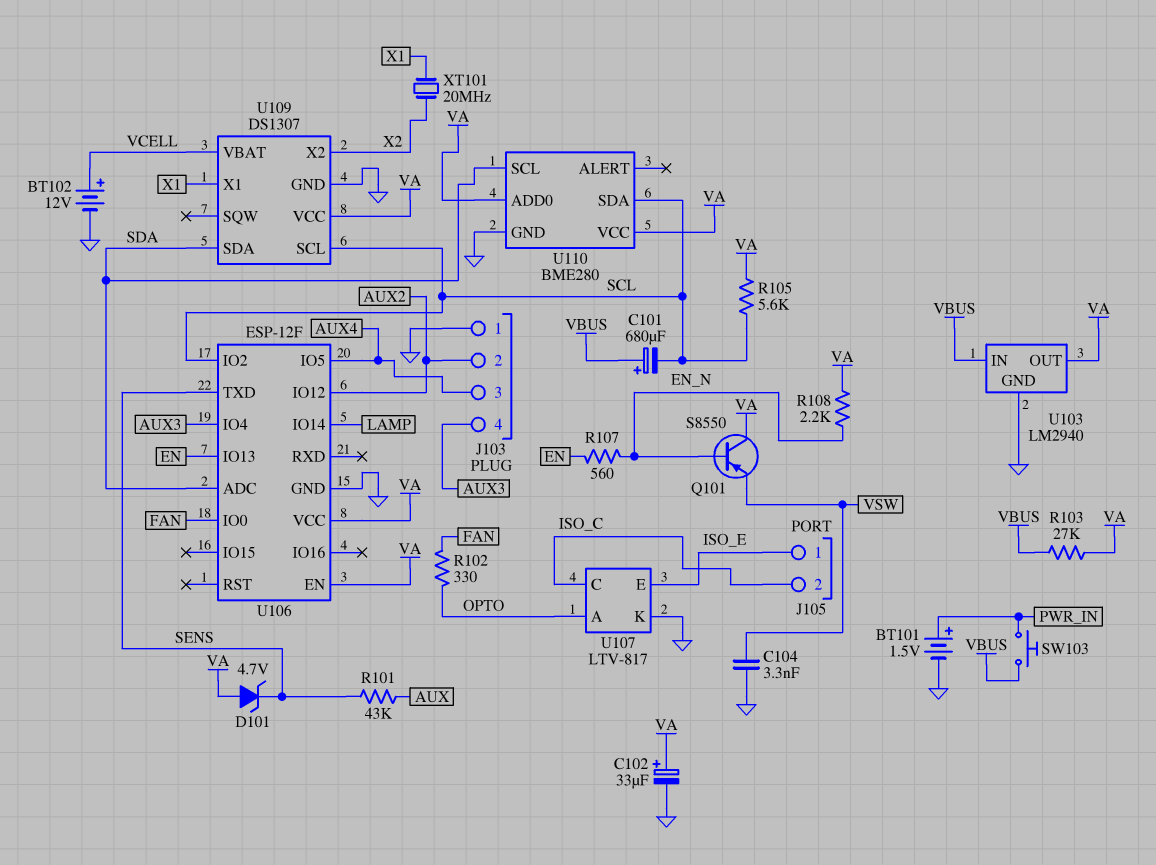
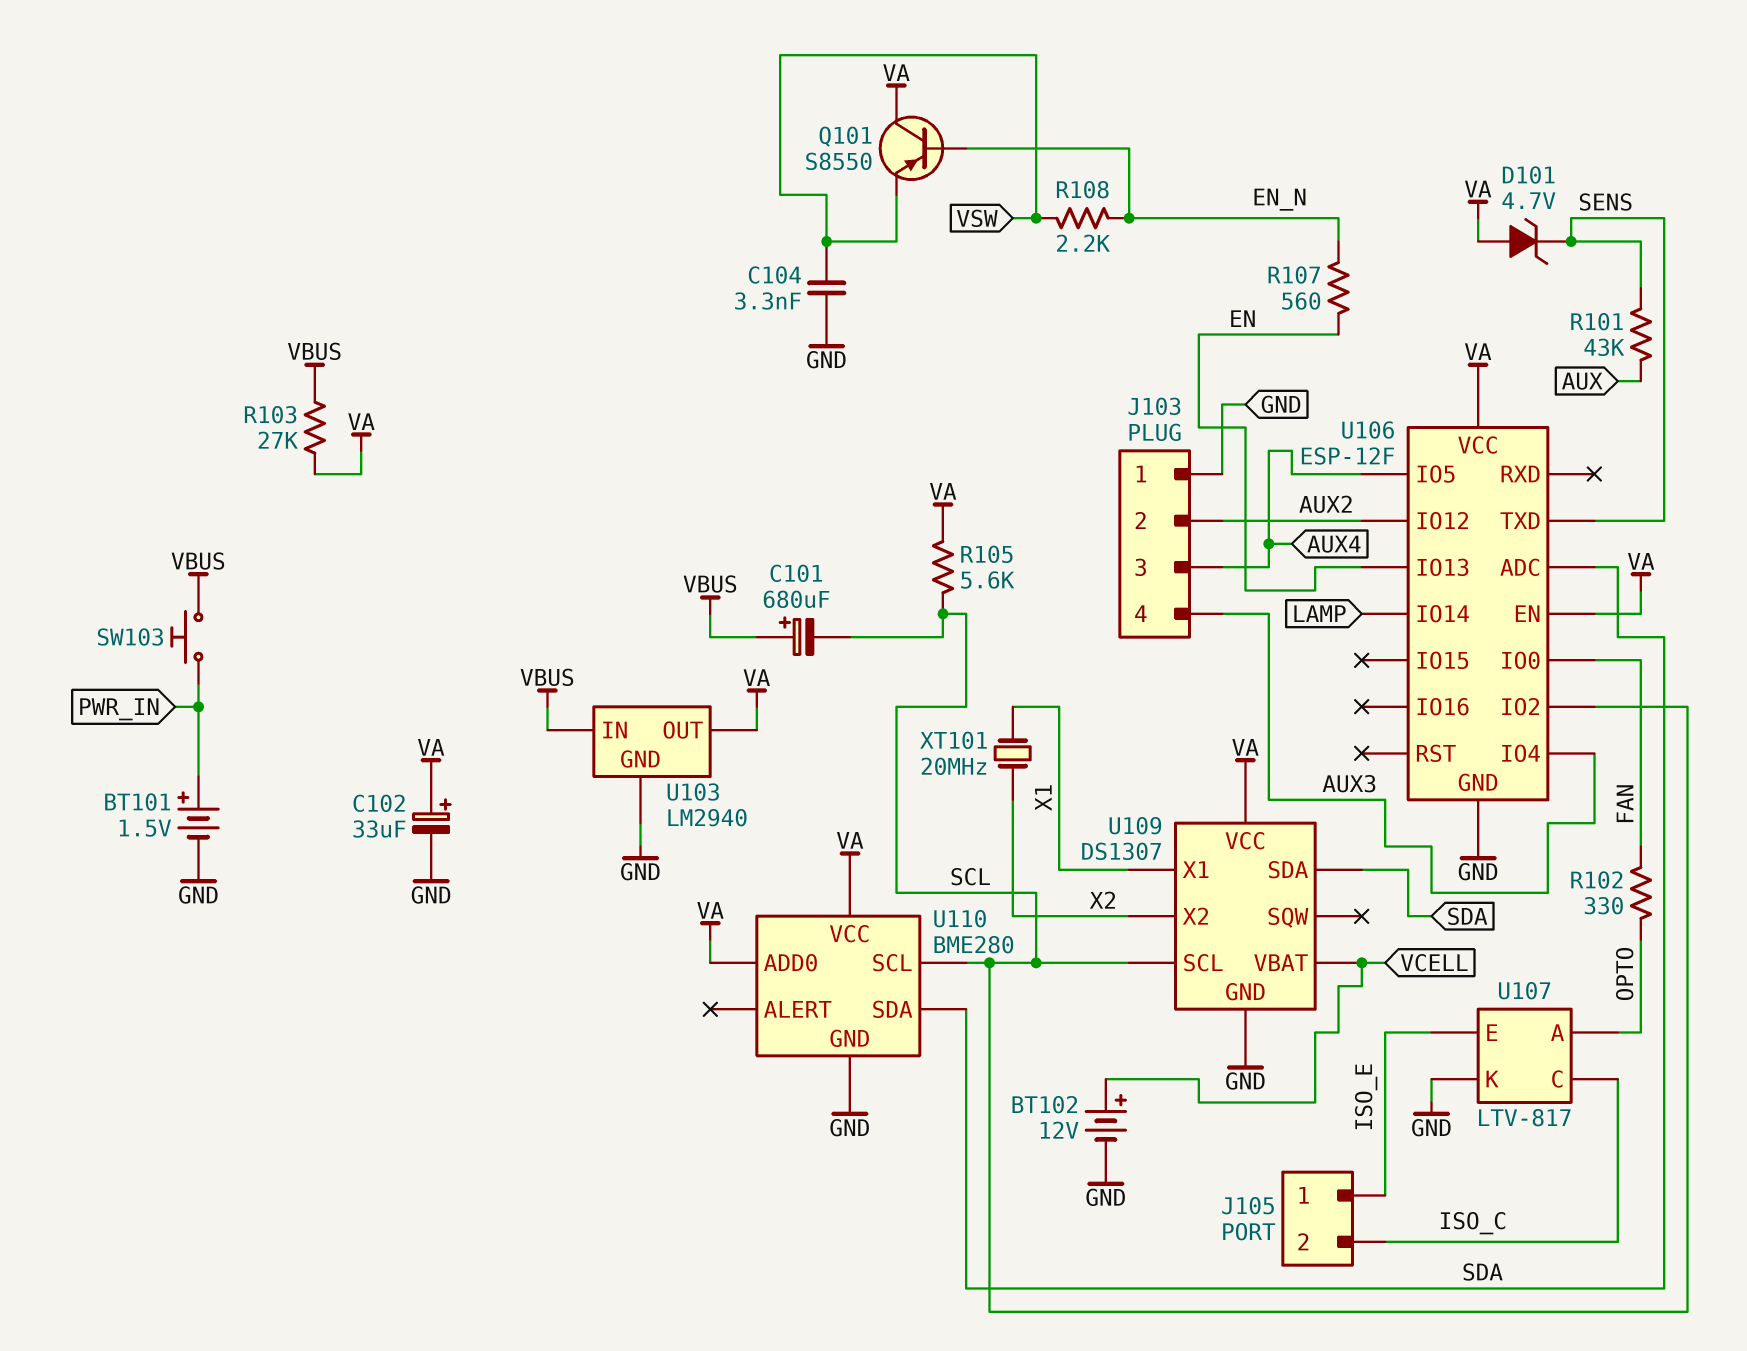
R108: 2.2k (EN_N, VA) -> 2.2k (EN_N, VSW)
U110 pin SCL: SDA -> SCL
U110 pin SDA: SCL -> SDA

